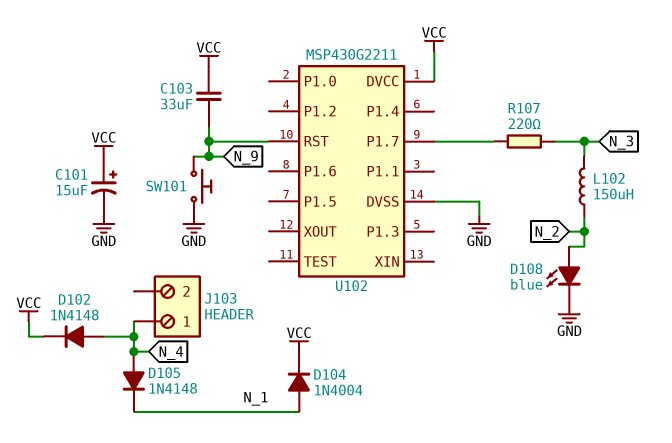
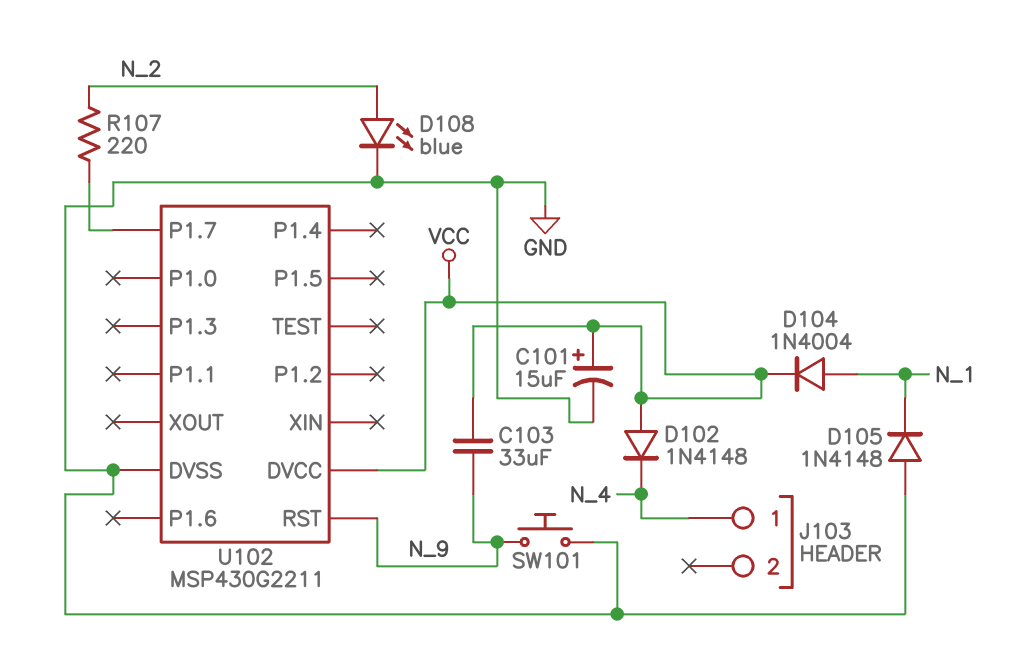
D102: diode 1N4148 (A N_4, K VCC) -> diode 1N4148 (A VCC, K N_4)
D105: diode 1N4148 (A N_4, K N_1) -> diode 1N4148 (A GND, K N_1)
L102: 150uH (N_2, N_3) -> none
R107: 220 (N_3, U102/P1.7) -> 220 (N_2, U102/P1.7)

